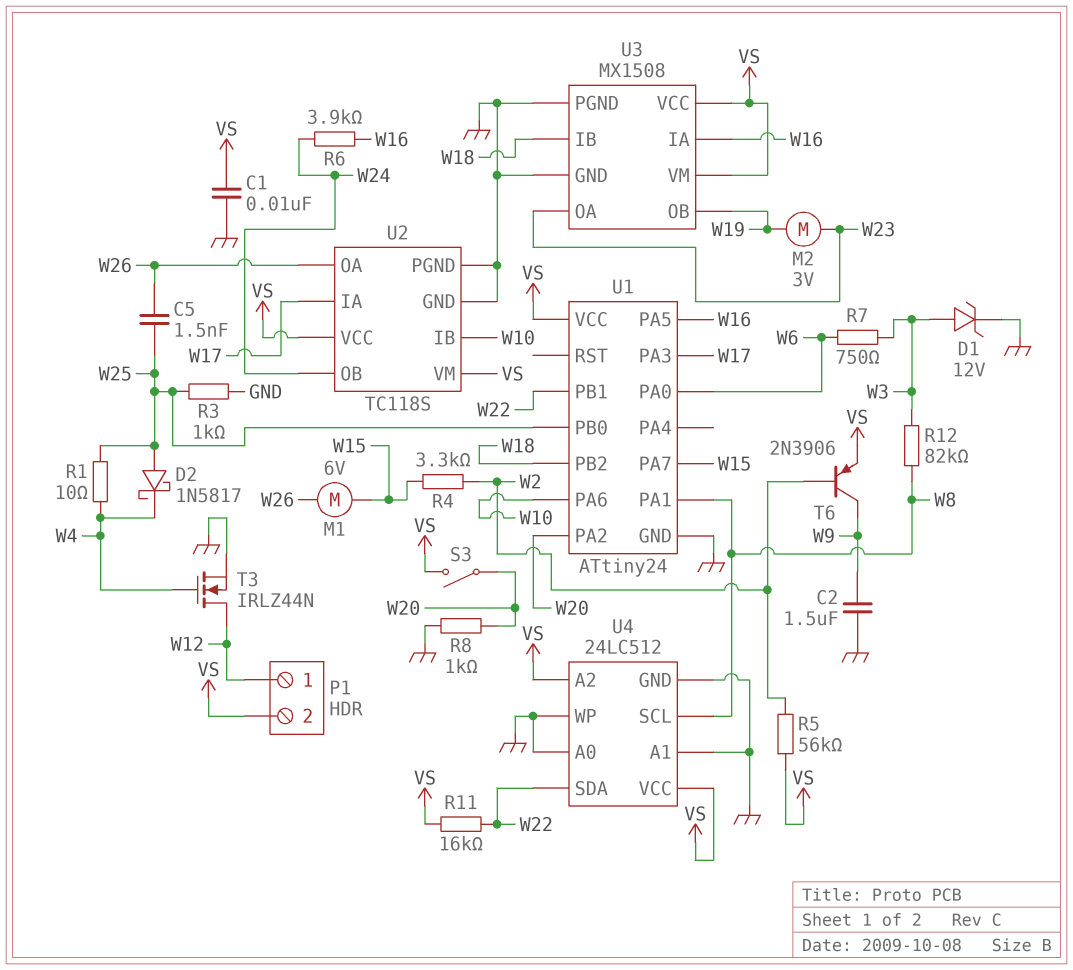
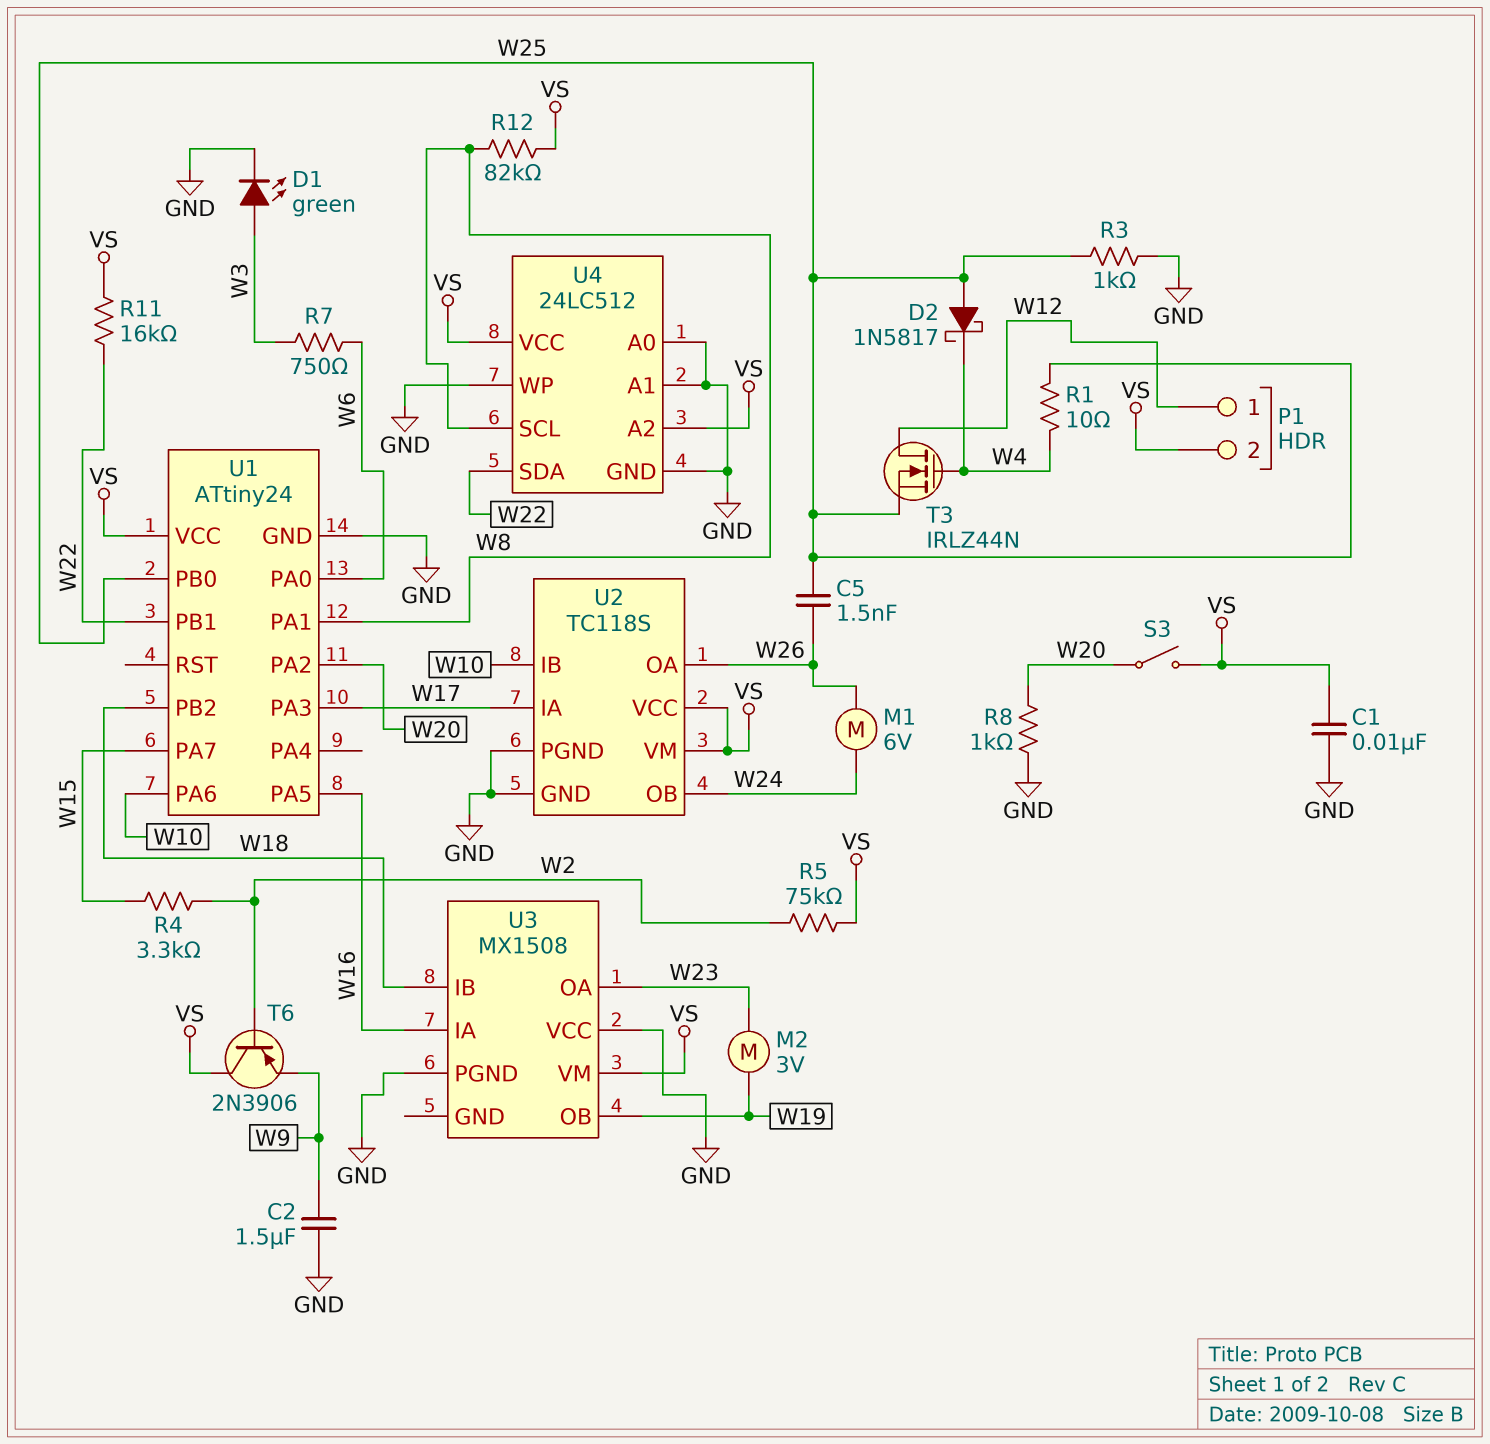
D1: zener 12V (A W3, K GND) -> LED green (A W3, K GND)
M1: motor 6V (W15, W26) -> motor 6V (W24, W26)
R5: 56k (VS, W2) -> 75k (VS, W2)
R6: 3.9k (W16, W24) -> none
R12: 82k (W3, W8) -> 82k (VS, W8)
T3: NMOS IRLZ44N (G W4, D W12, S GND) -> NMOS IRLZ44N (G W4, D W12, S W25)
T6: PNP 2N3906 (B W2, C W9, E VS) -> PNP 2N3906 (B W2, C VS, E W9)
U3 pin GND: GND -> none
U3 pin VCC: VS -> GND

